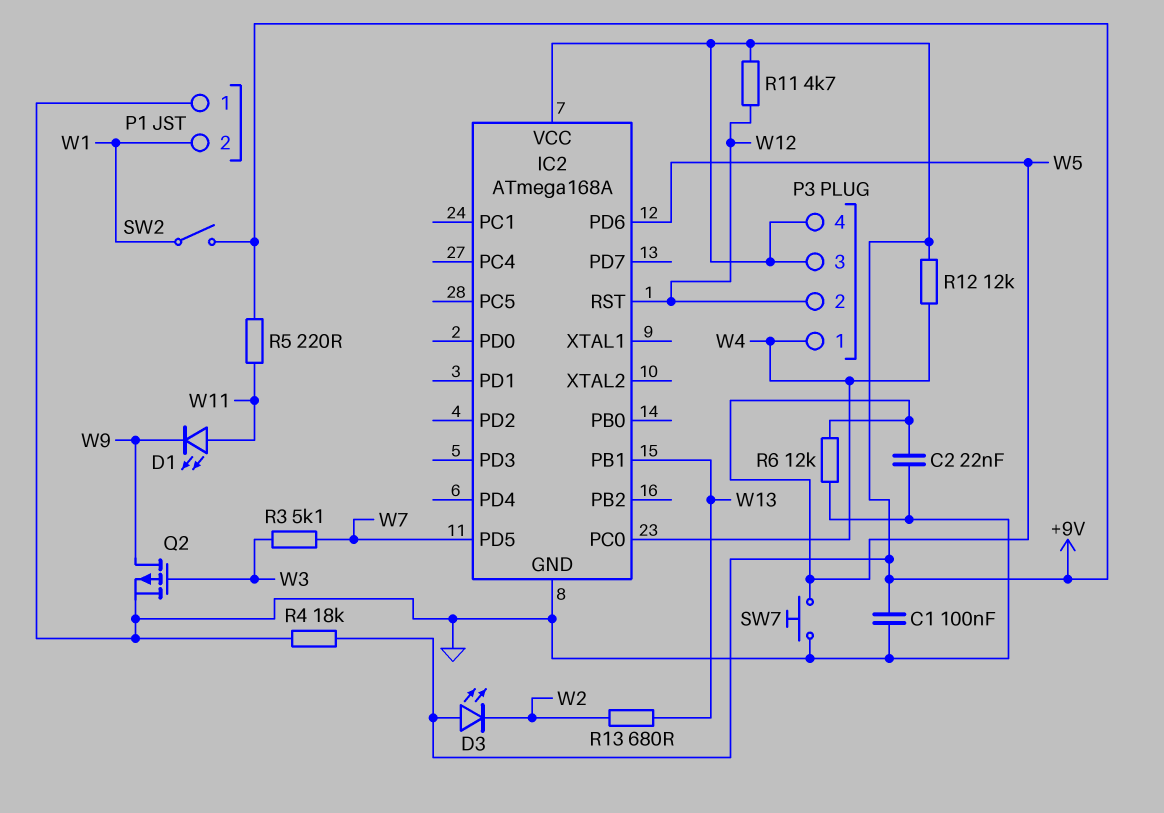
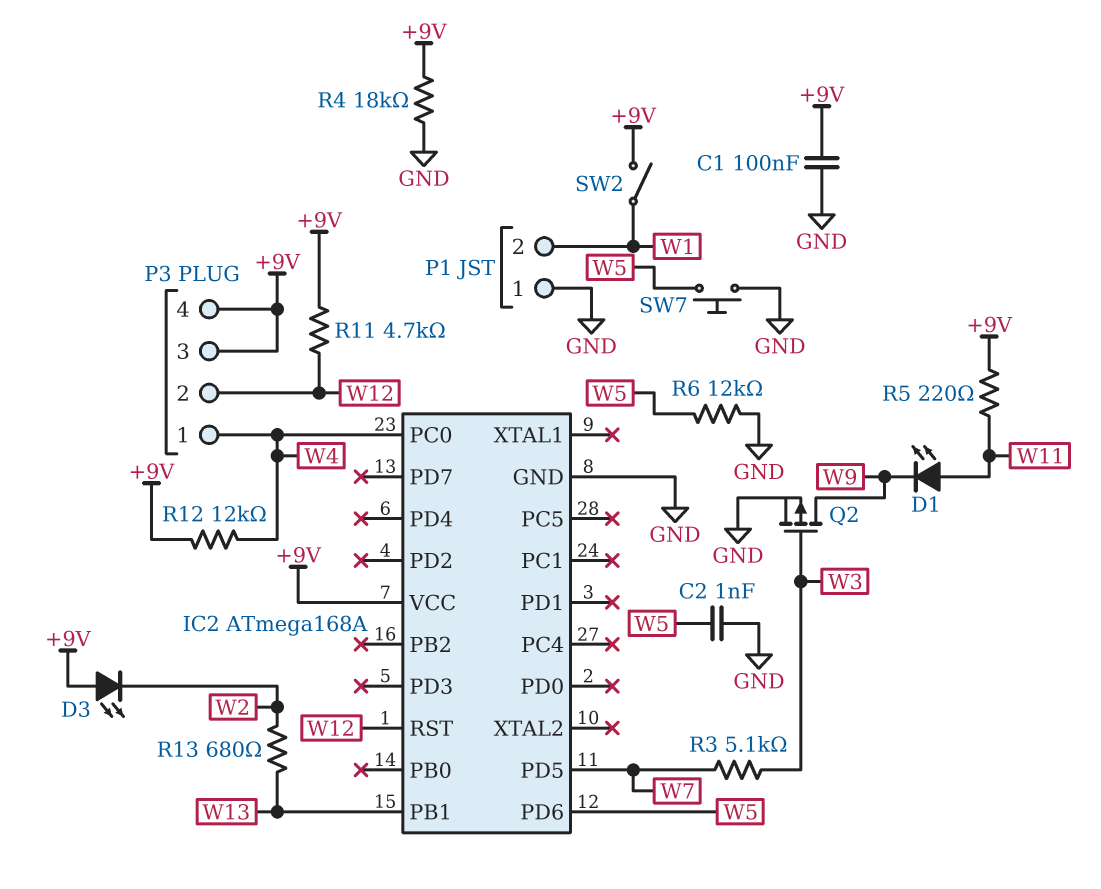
C2: 22nF (GND, W5) -> 1nF (GND, W5)

